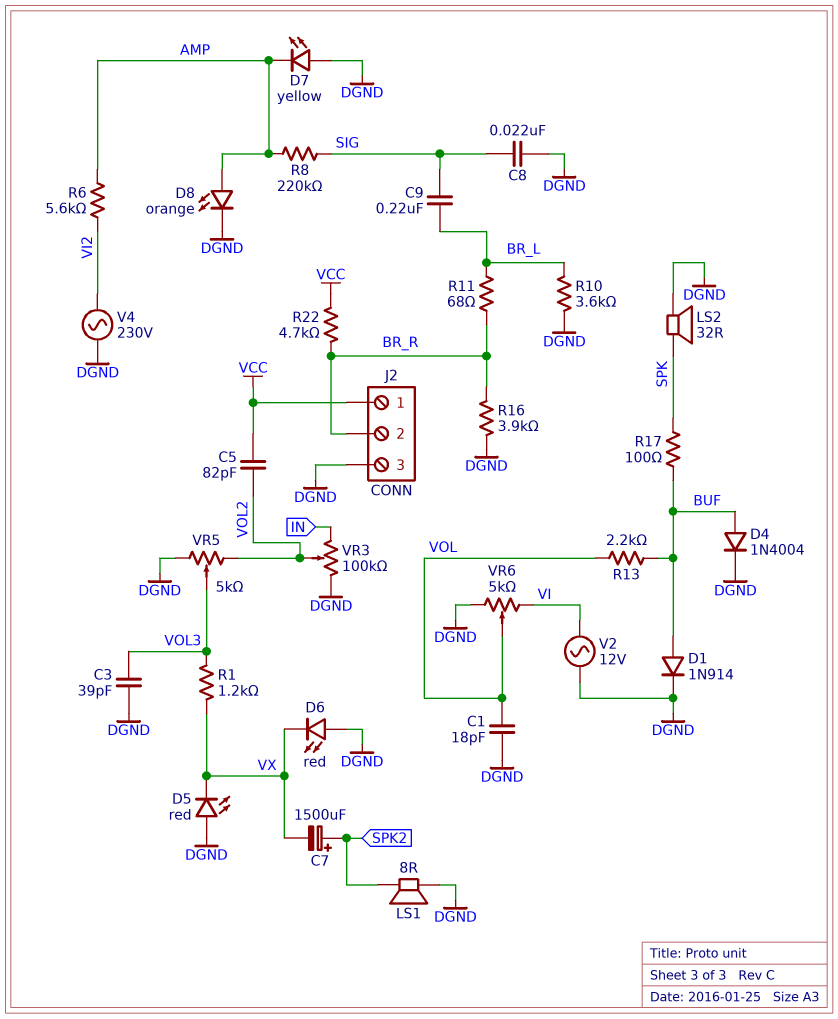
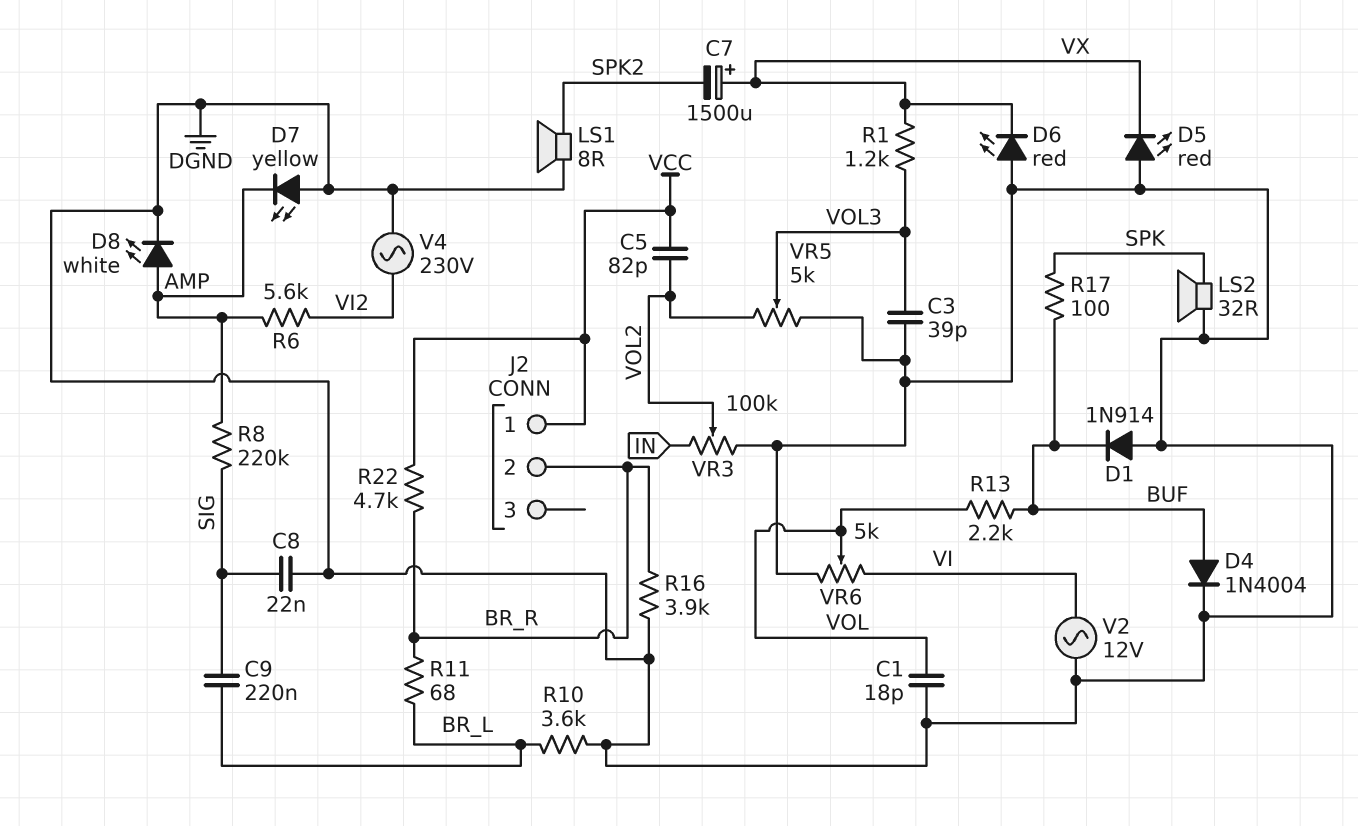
C7: 1500uF (plus SPK2, minus VX) -> 1500uF (plus VX, minus SPK2)
D1: diode 1N914 (A BUF, K DGND) -> diode 1N914 (A DGND, K BUF)
D8: LED orange (A AMP, K DGND) -> LED white (A AMP, K DGND)
J2 pin 3: DGND -> none

